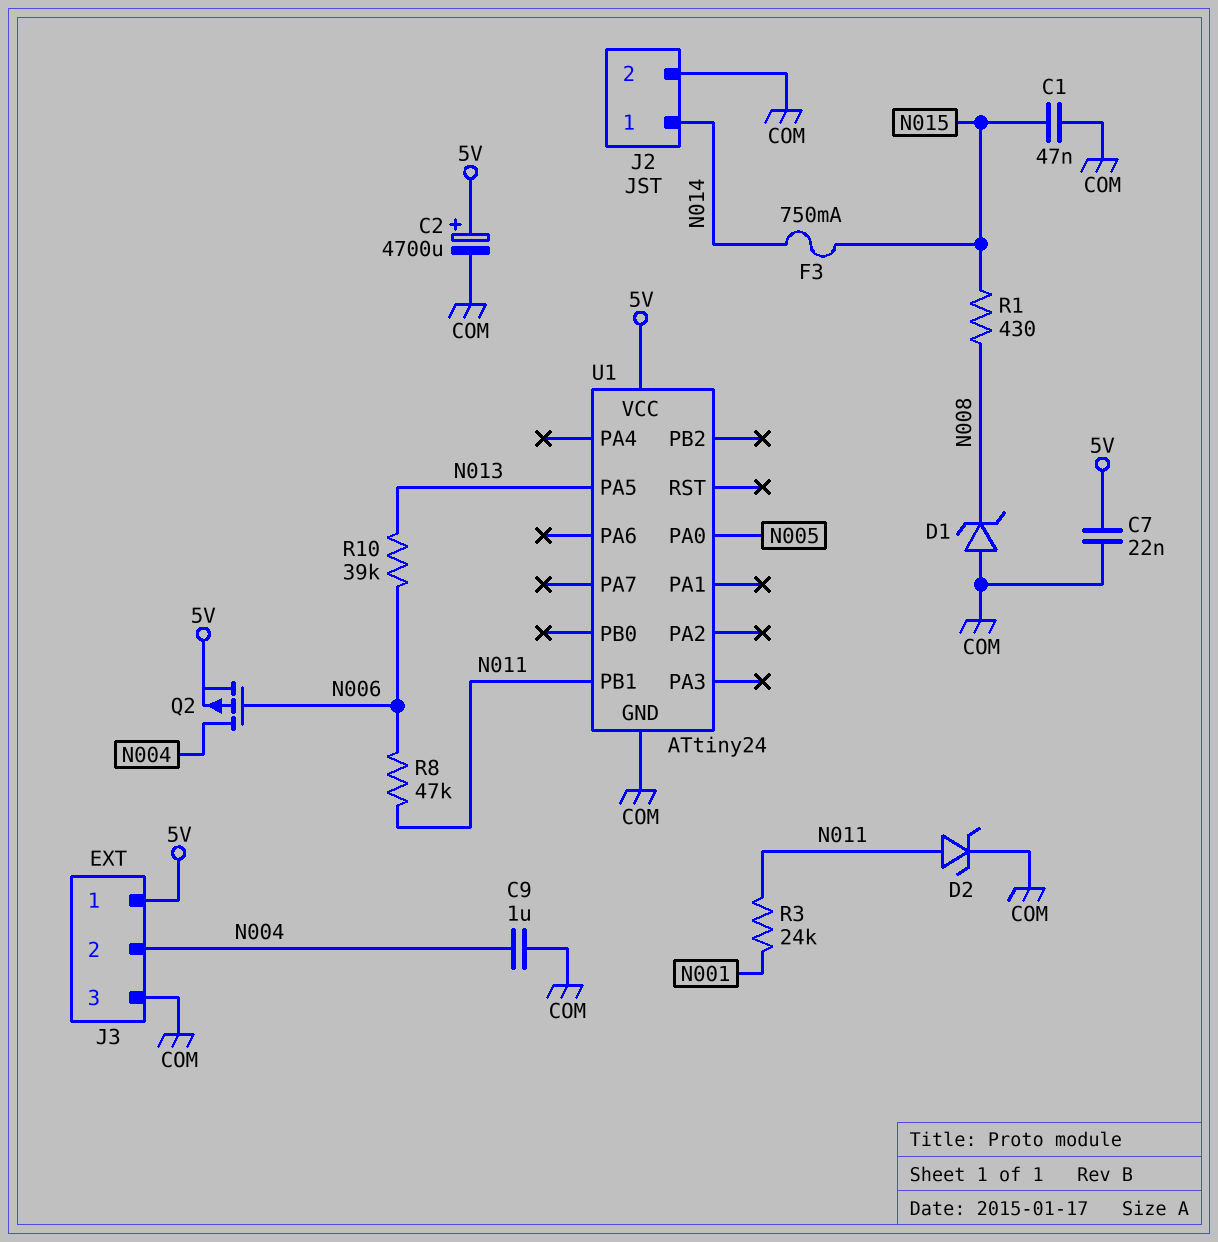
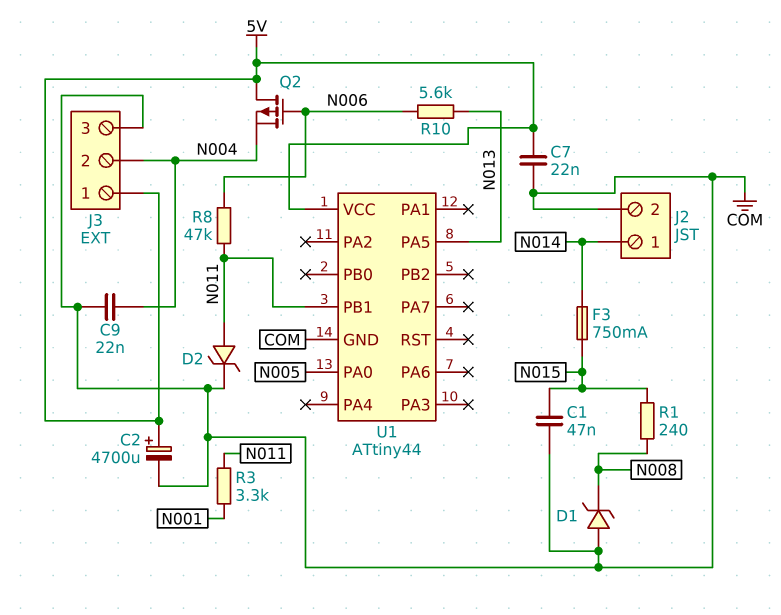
C9: 1uF (COM, N004) -> 22nF (COM, N004)
Q2: PMOS (G N006, D N004, S 5V) -> PMOS (G N006, D 5V, S N004)
R1: 430 (N008, N015) -> 240 (N008, N015)
R3: 24k (N001, N011) -> 3.3k (N001, N011)
R10: 39k (N006, N013) -> 5.6k (N006, N013)
U1: ATtiny24 -> ATtiny44

